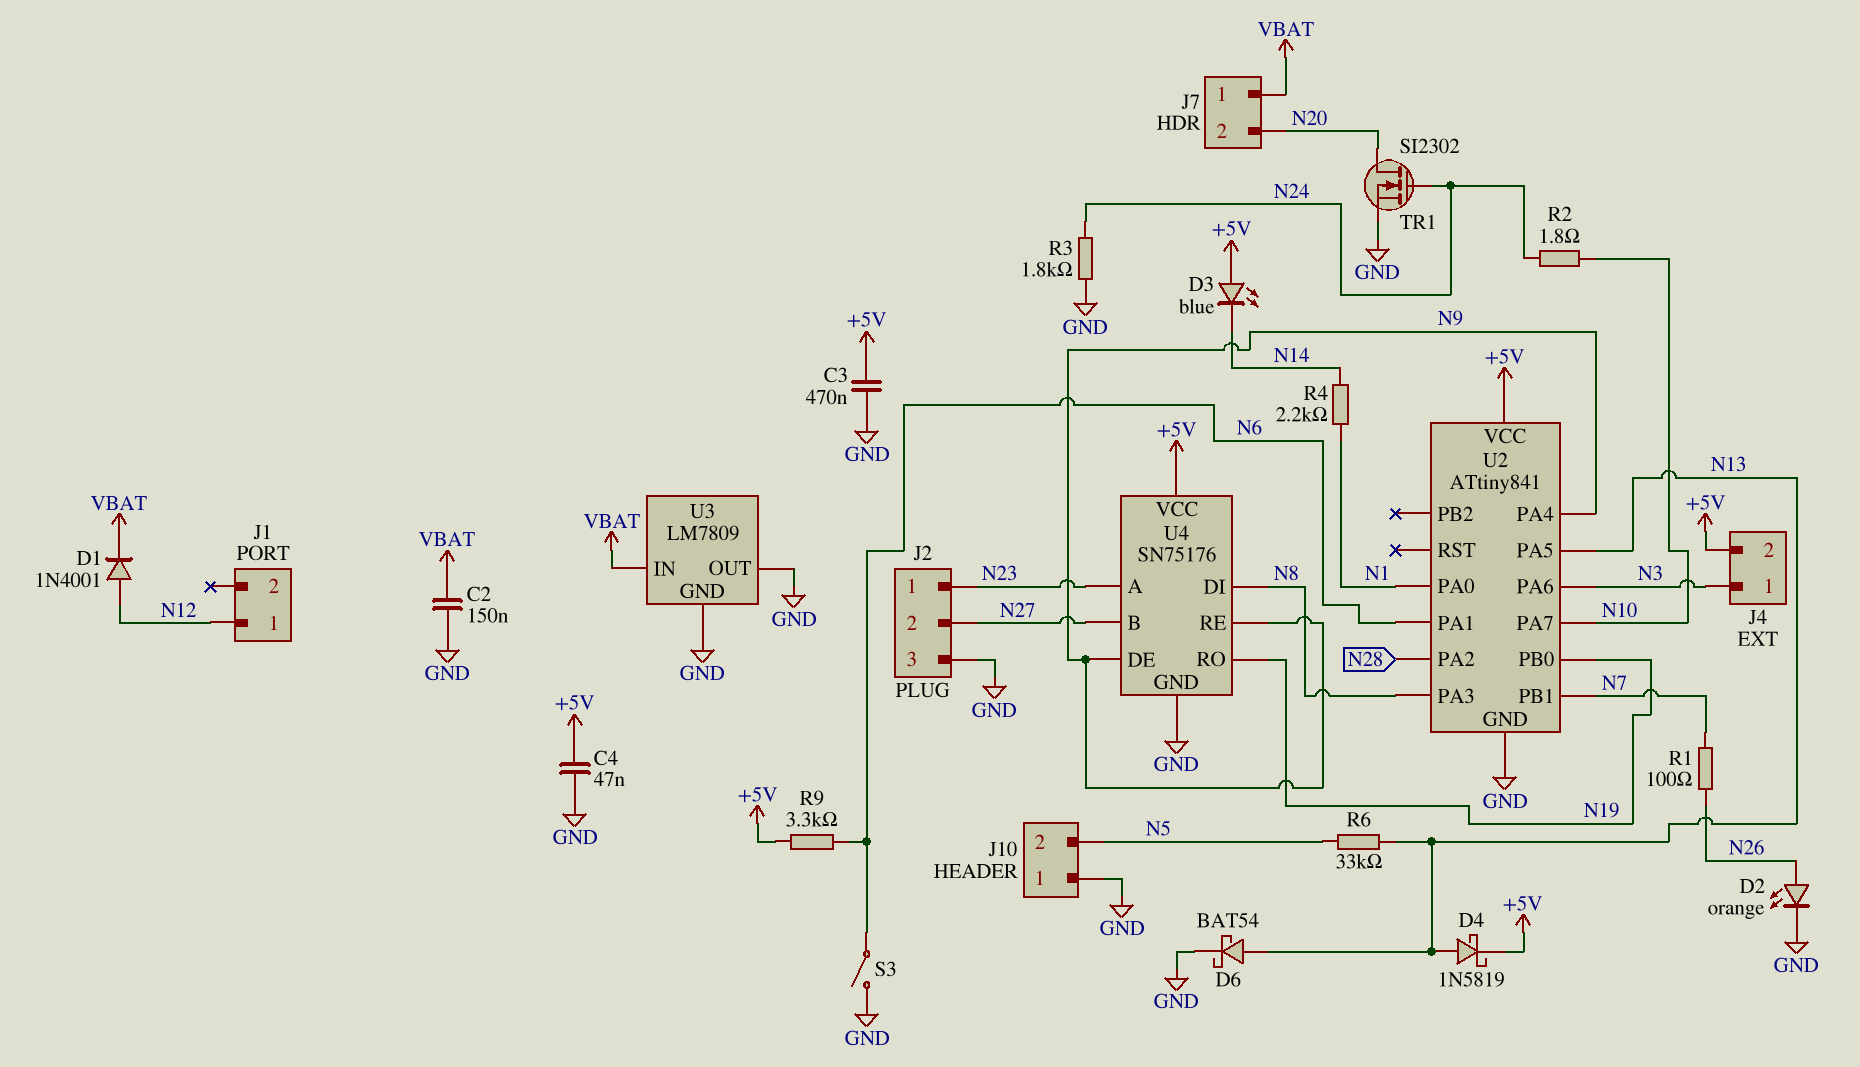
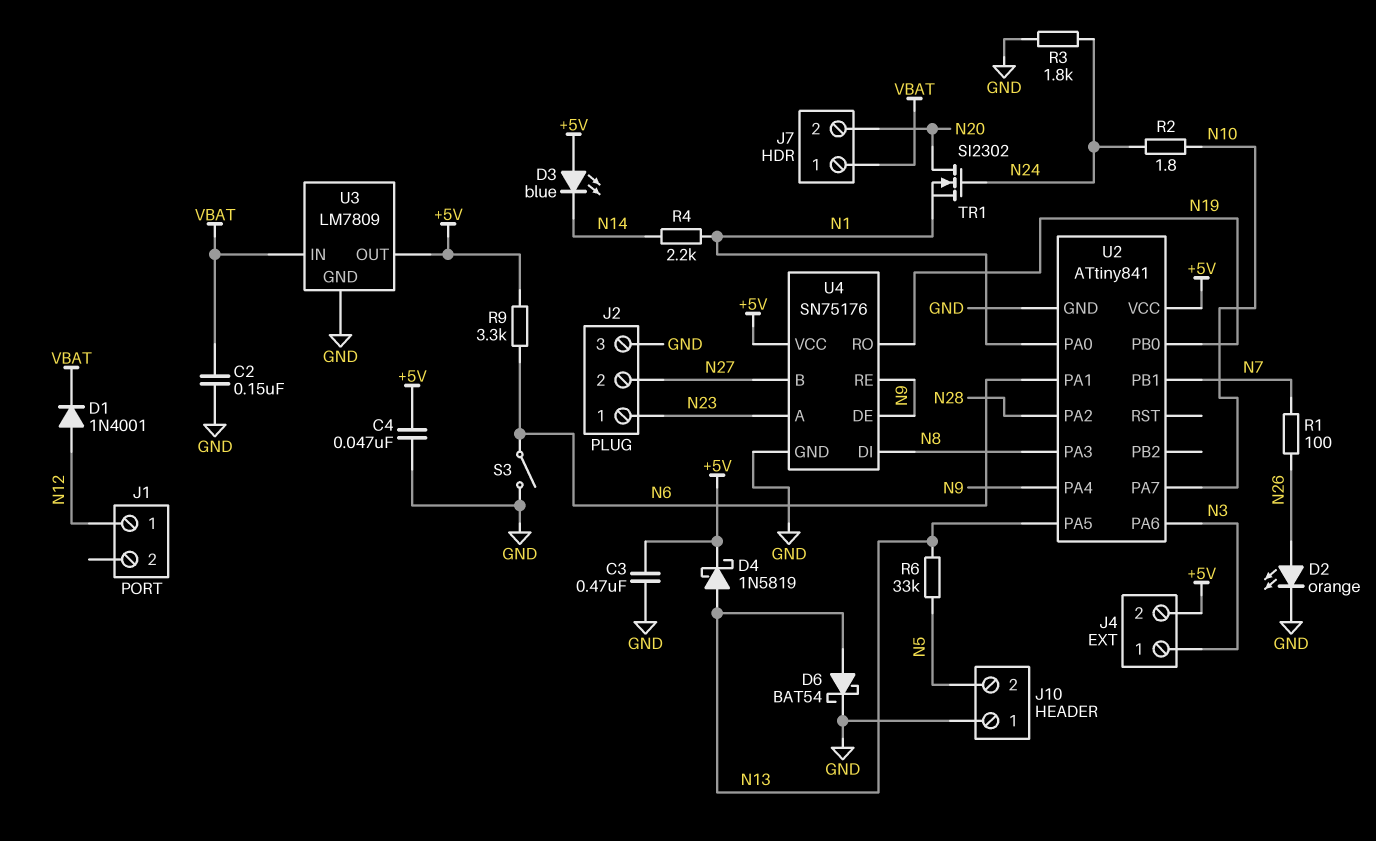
TR1: NMOS SI2302 (G N24, D N20, S GND) -> NMOS SI2302 (G N24, D N20, S N1)
U3 pin OUT: GND -> +5V

